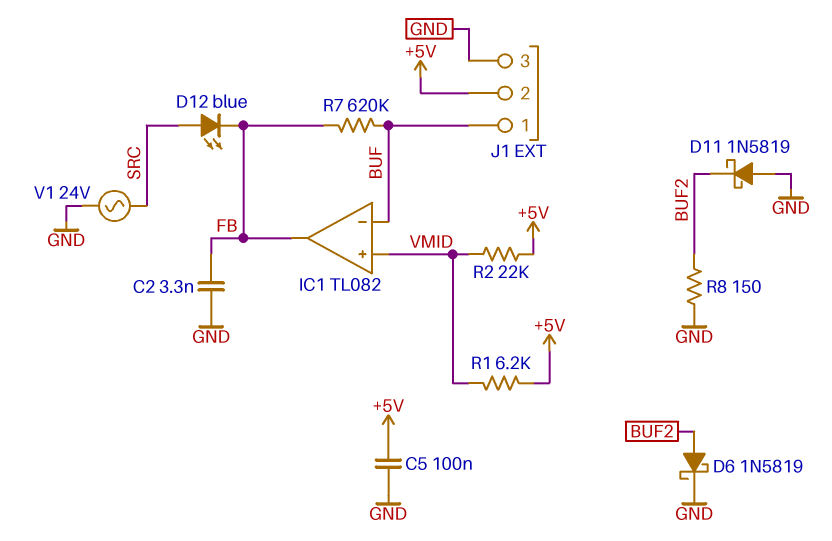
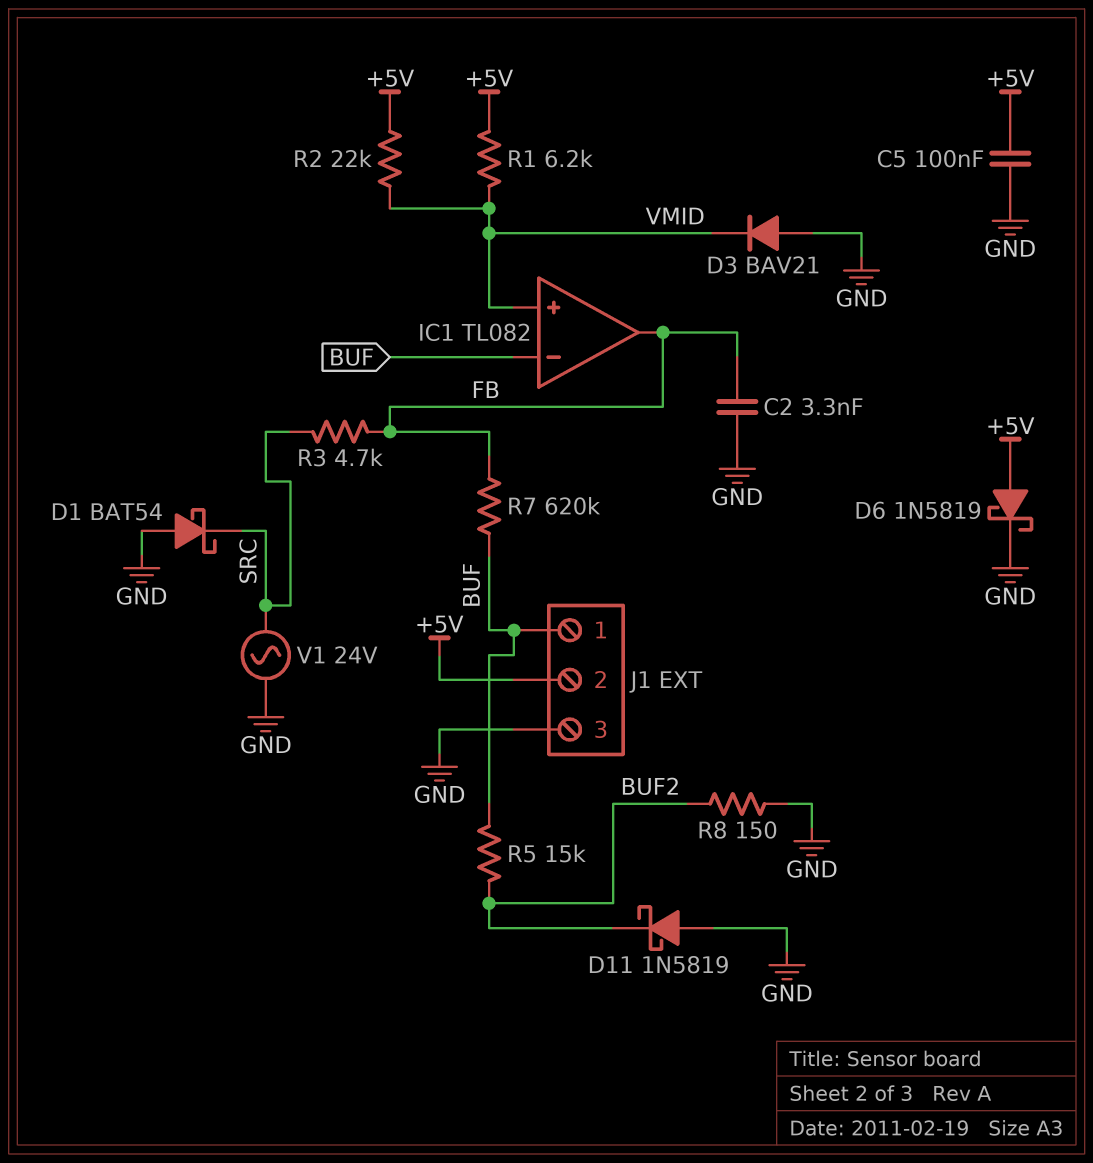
D1: none -> schottky BAT54 (A GND, K SRC)
D3: none -> diode BAV21 (A GND, K VMID)
D6: schottky 1N5819 (A BUF2, K GND) -> schottky 1N5819 (A +5V, K GND)
D12: LED blue (A SRC, K FB) -> none
R3: none -> 4.7k (FB, SRC)
R5: none -> 15k (BUF, BUF2)

